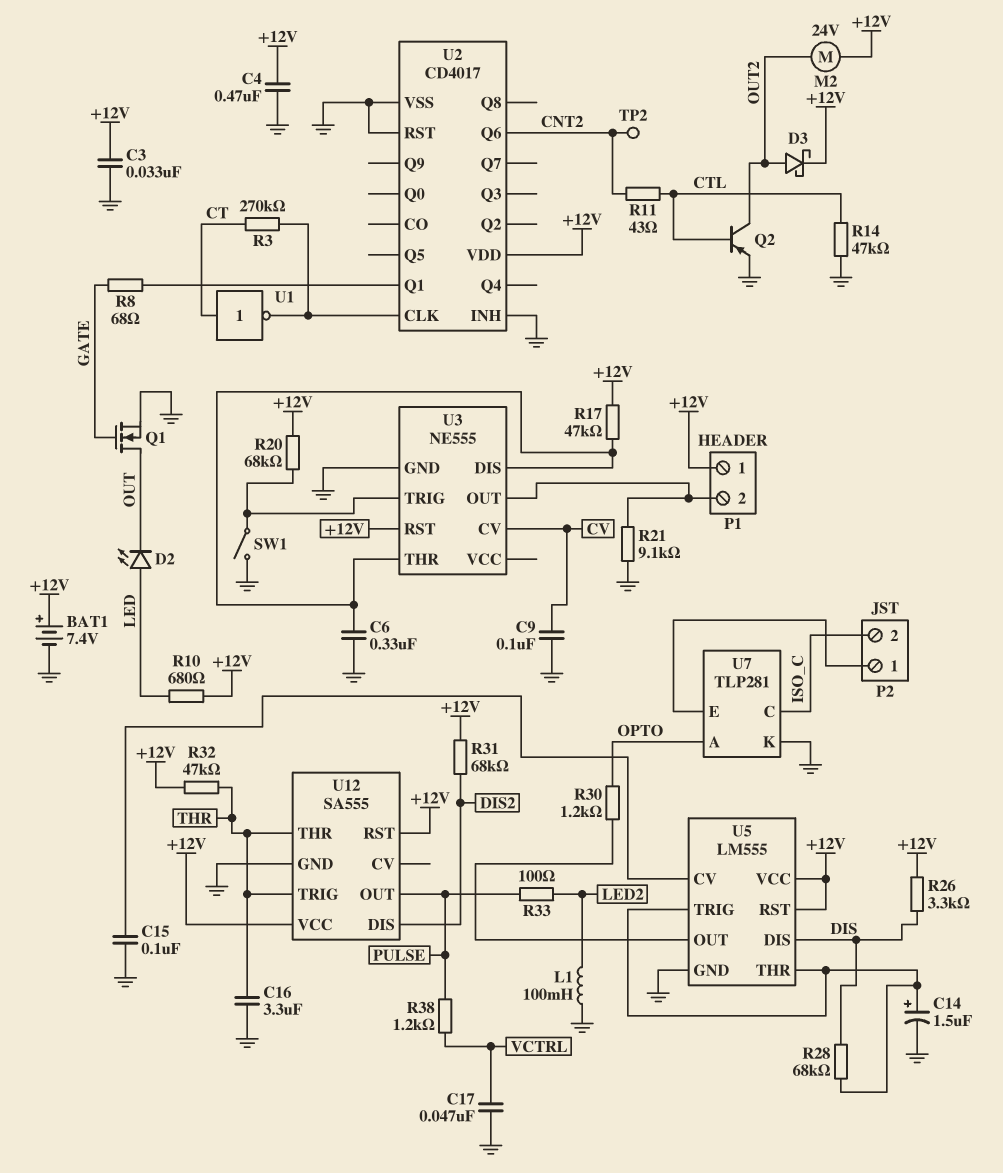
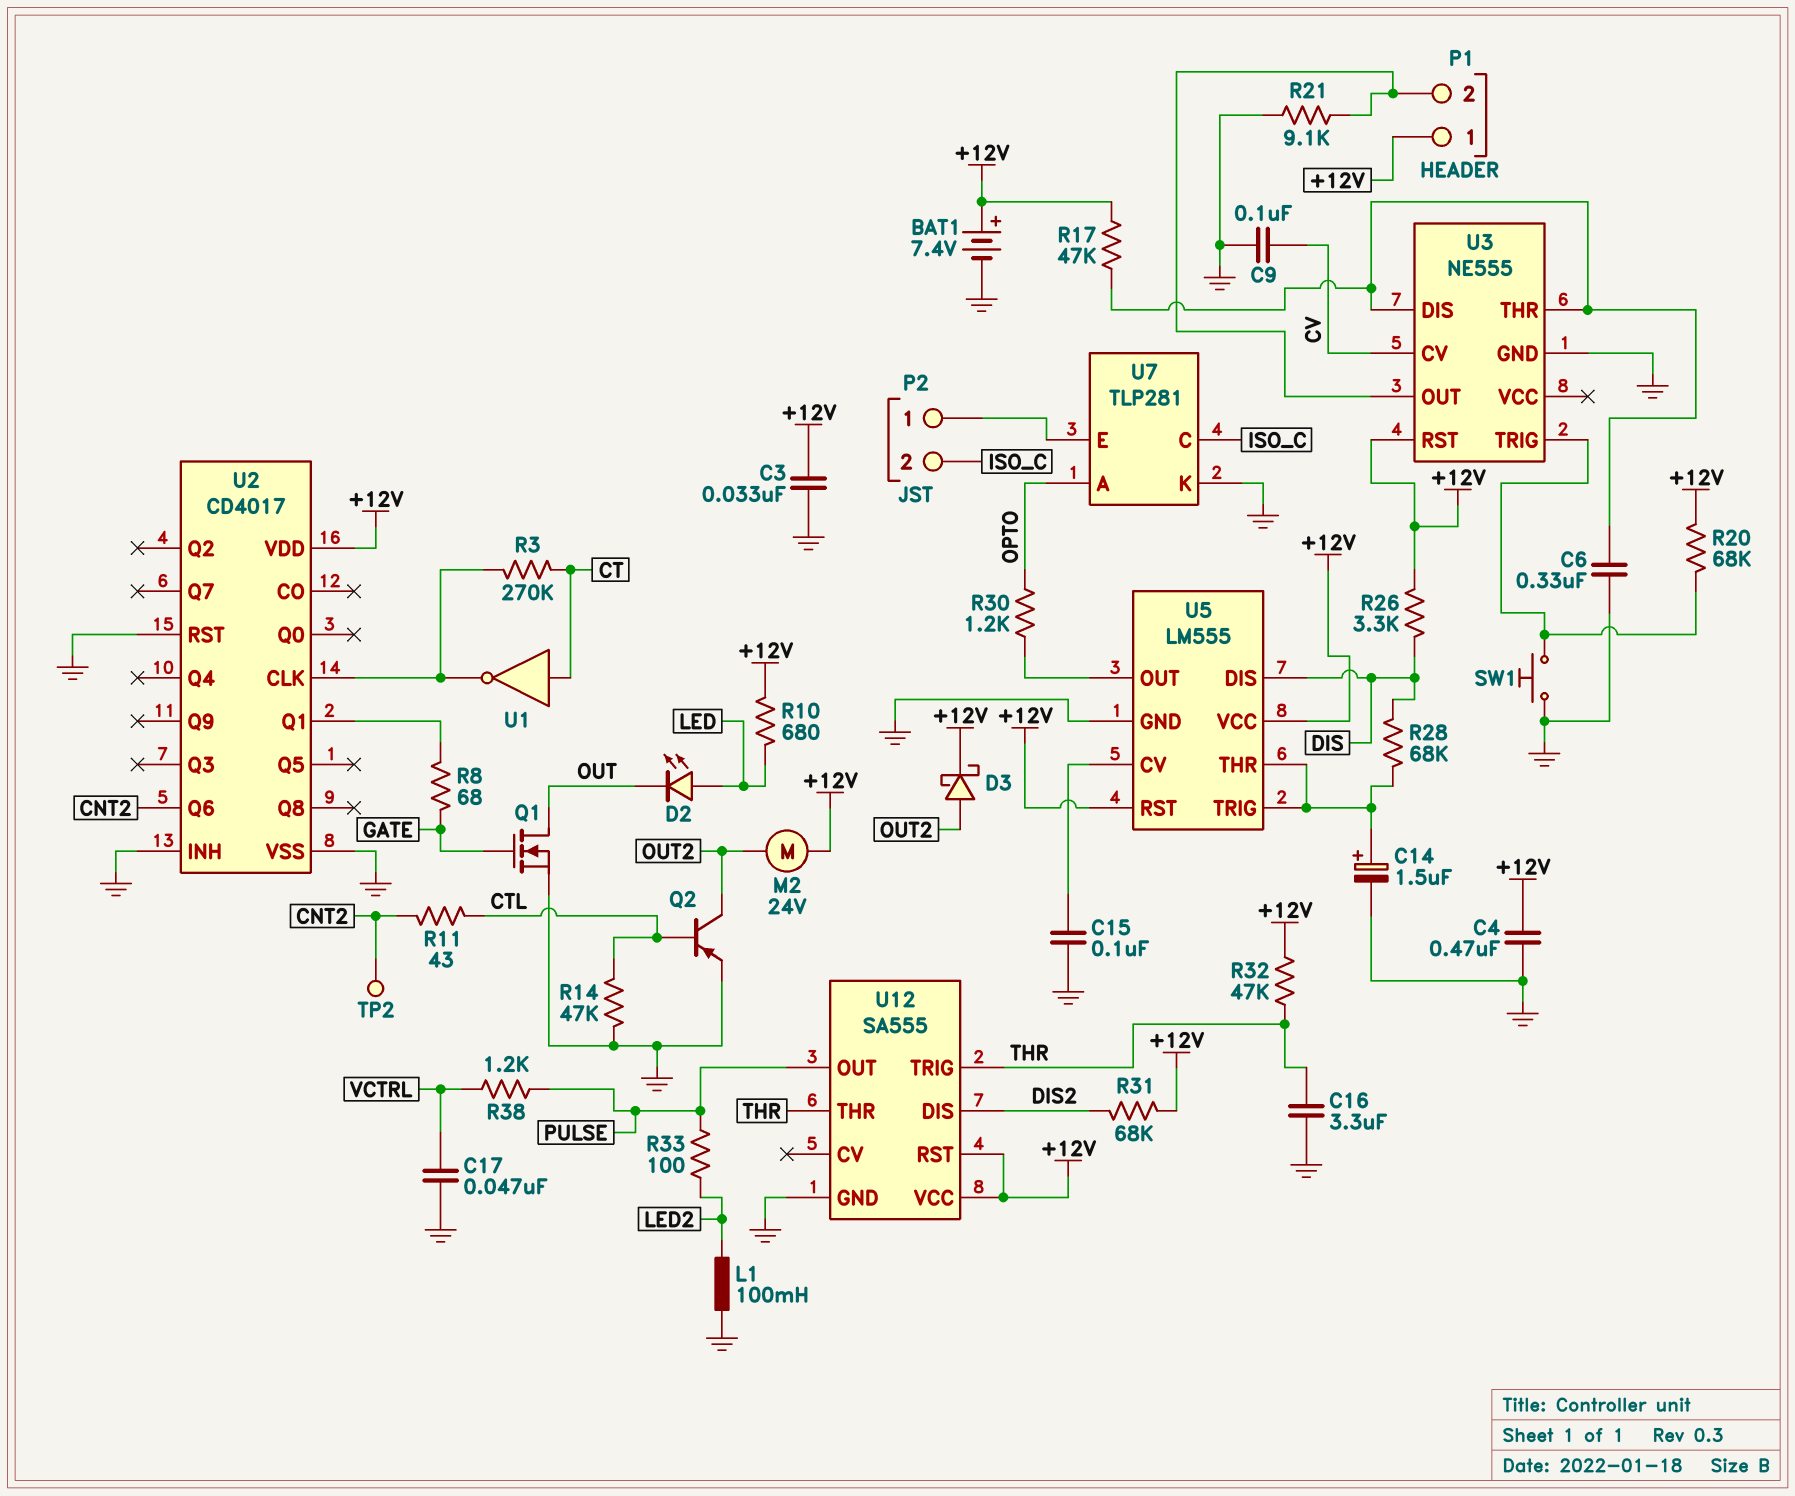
SW1: switch (GND, U3/TRIG) -> button (GND, U3/TRIG)

